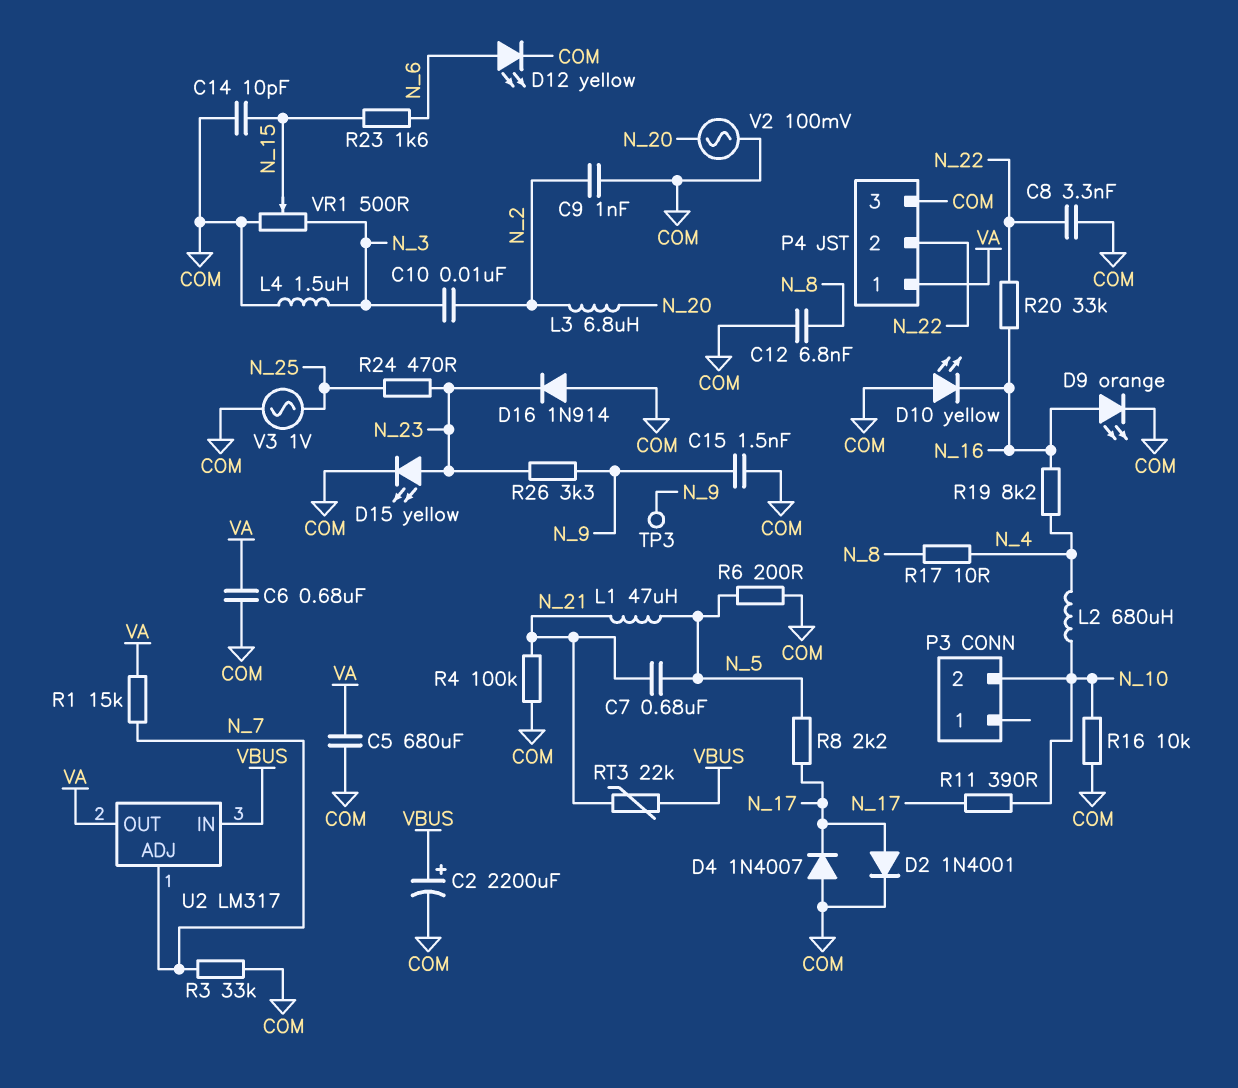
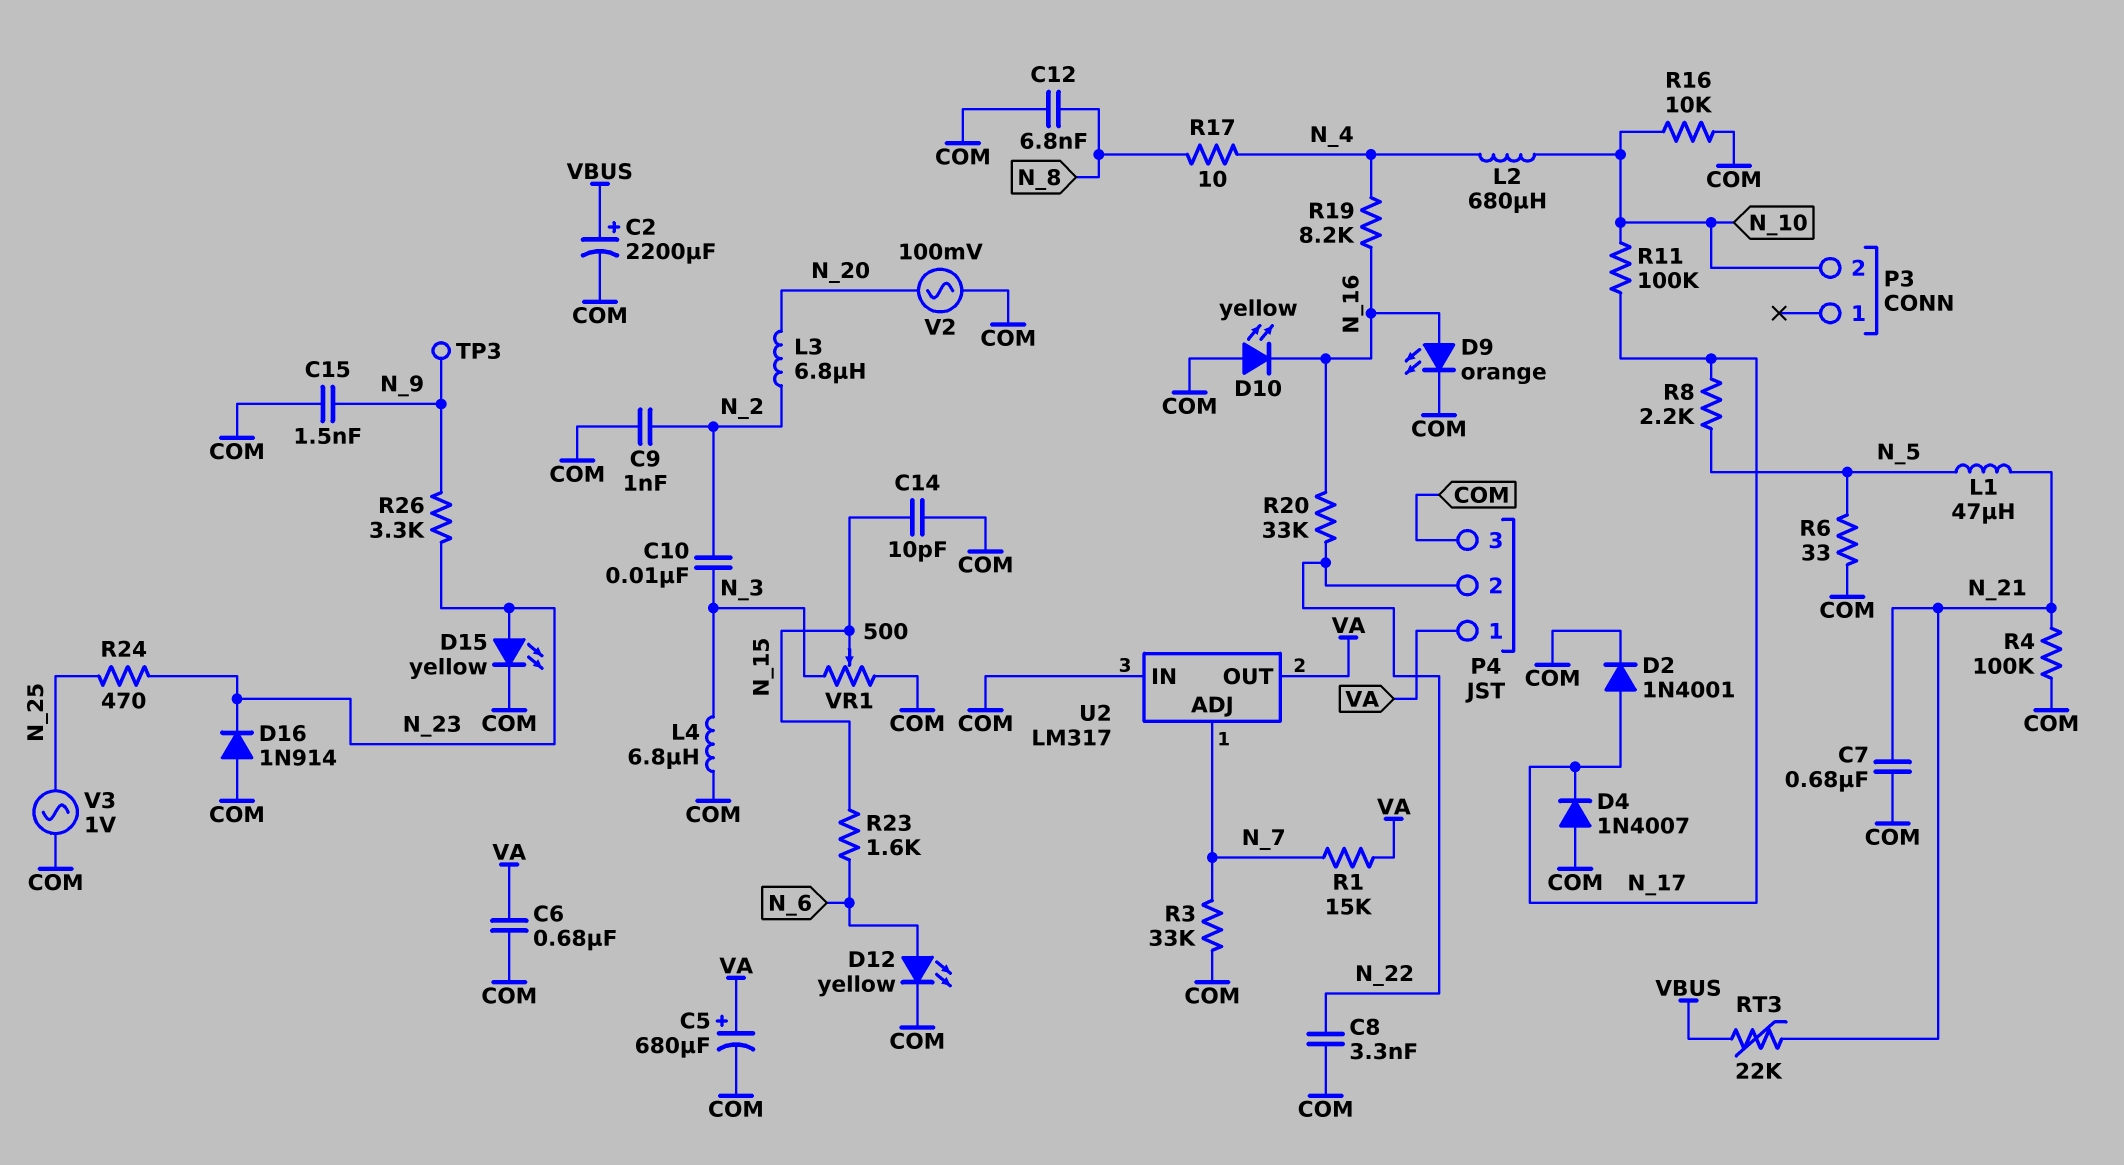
C5: 680uF (COM, VA) -> 680uF (plus VA, minus COM)
C7: 680nF (N_5, N_21) -> 680nF (COM, N_21)
L4: 1.5uH (COM, N_3) -> 6.8uH (COM, N_3)
R6: 200 (COM, N_5) -> 33 (COM, N_5)
R11: 390 (N_10, N_17) -> 100k (N_10, N_17)
U2 pin IN: VBUS -> COM

